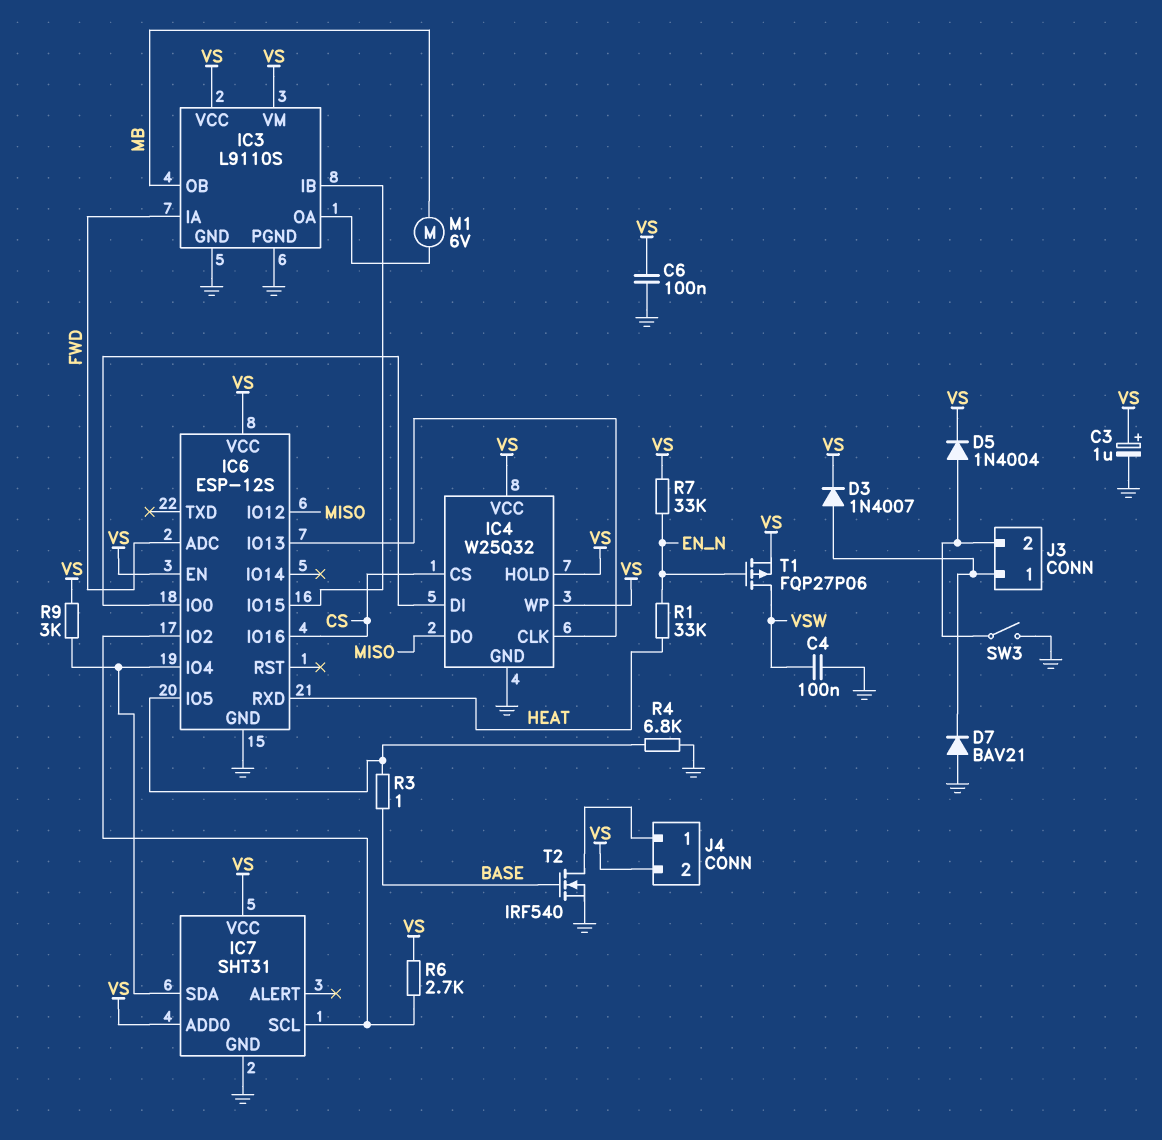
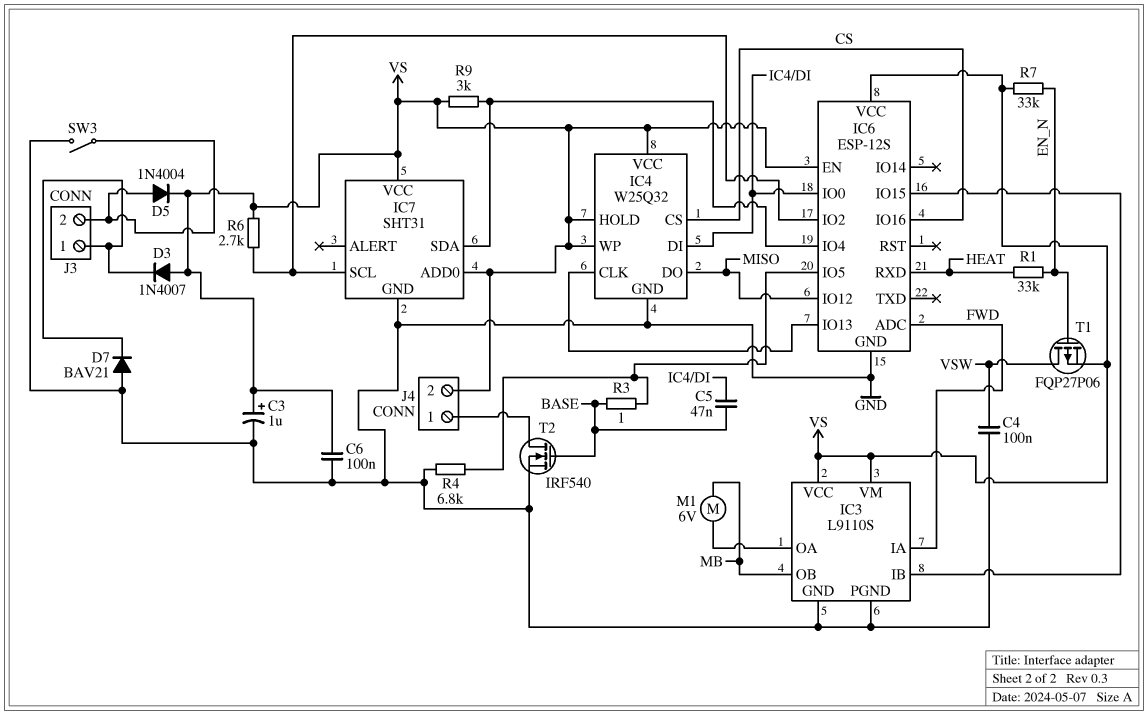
C5: none -> 47nF (BASE, IC4/DI)
D3: diode 1N4007 (A J3/1, K VS) -> diode 1N4007 (A VS, K J3/1)

